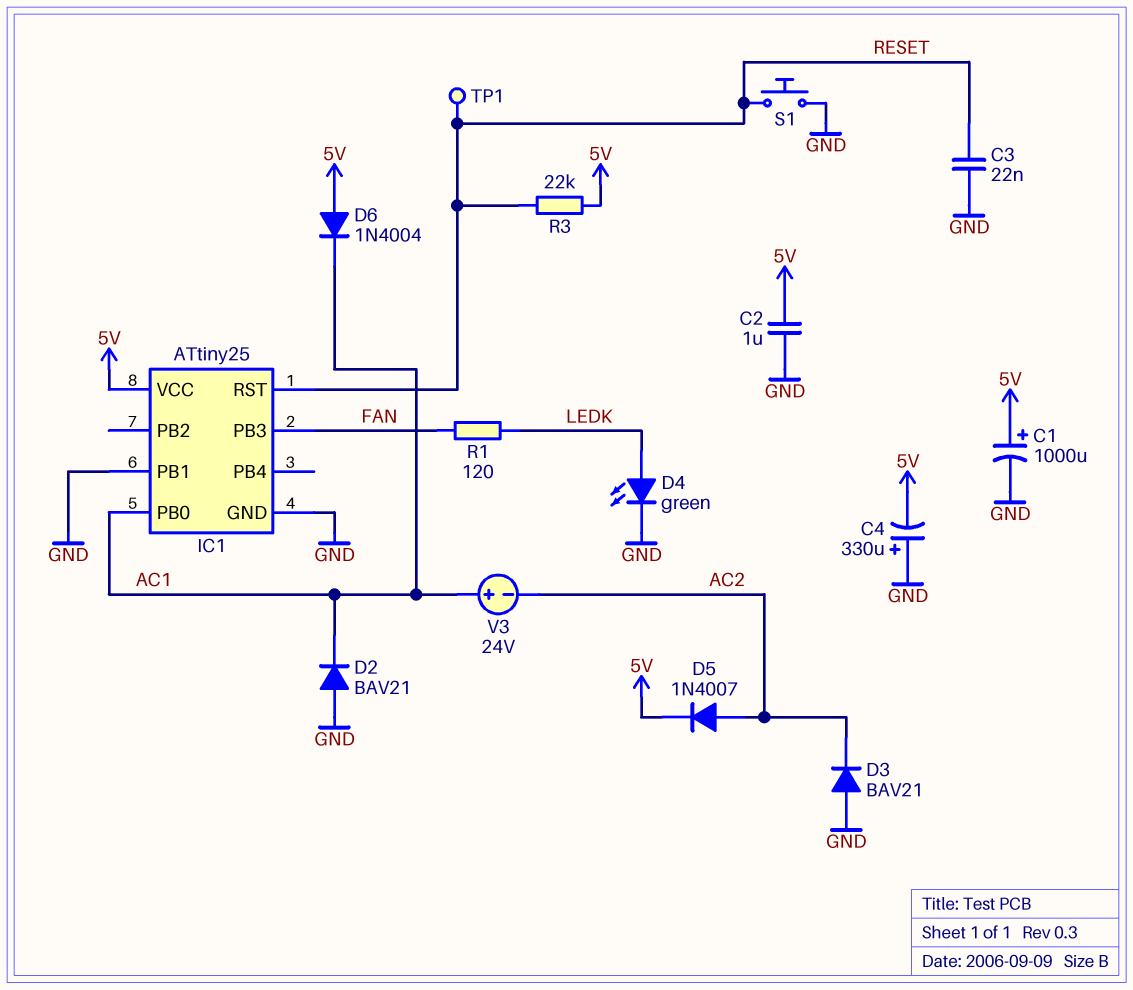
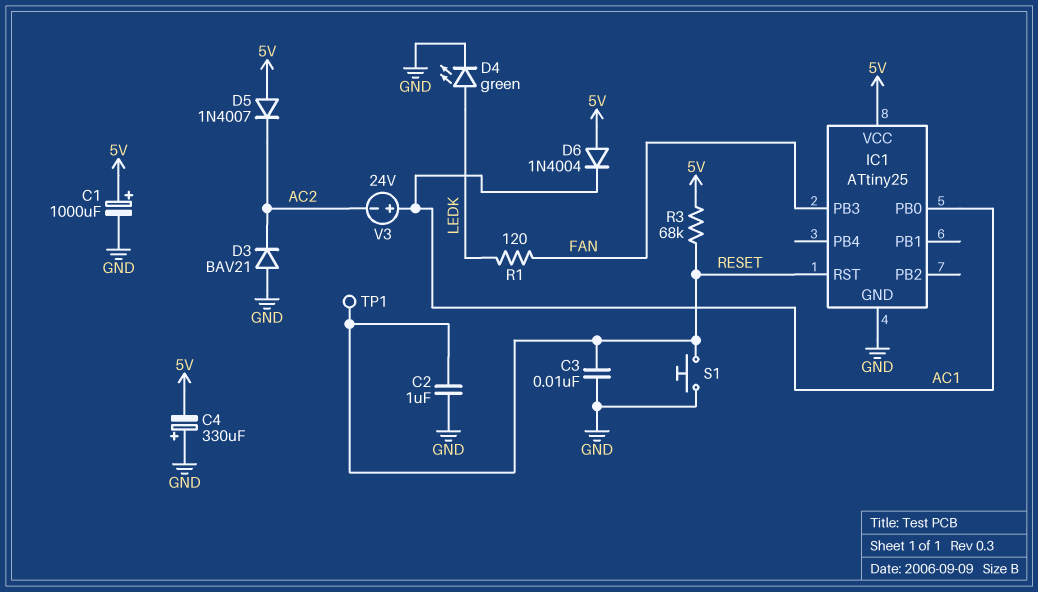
C2: 1uF (5V, GND) -> 1uF (GND, RESET)
C3: 22nF (GND, RESET) -> 10nF (GND, RESET)
D2: diode BAV21 (A GND, K AC1) -> none
D5: diode 1N4007 (A AC2, K 5V) -> diode 1N4007 (A 5V, K AC2)
IC1 pin PB1: GND -> none
R3: 22k (5V, RESET) -> 68k (5V, RESET)

